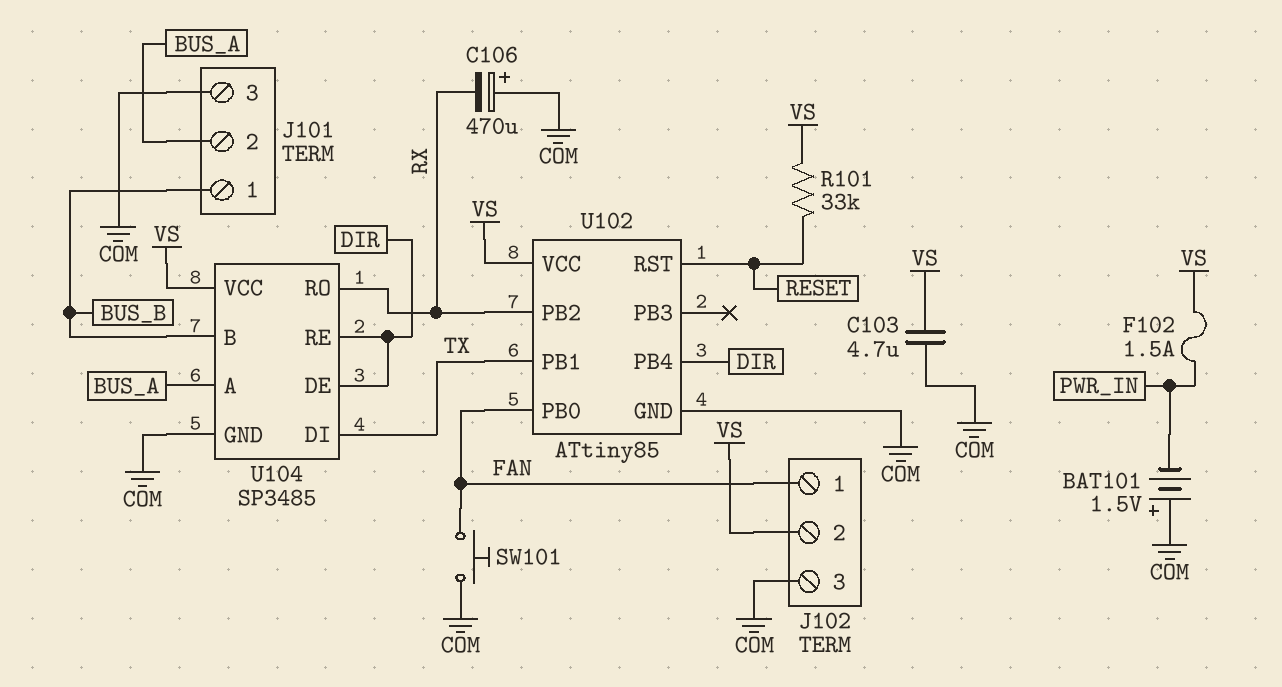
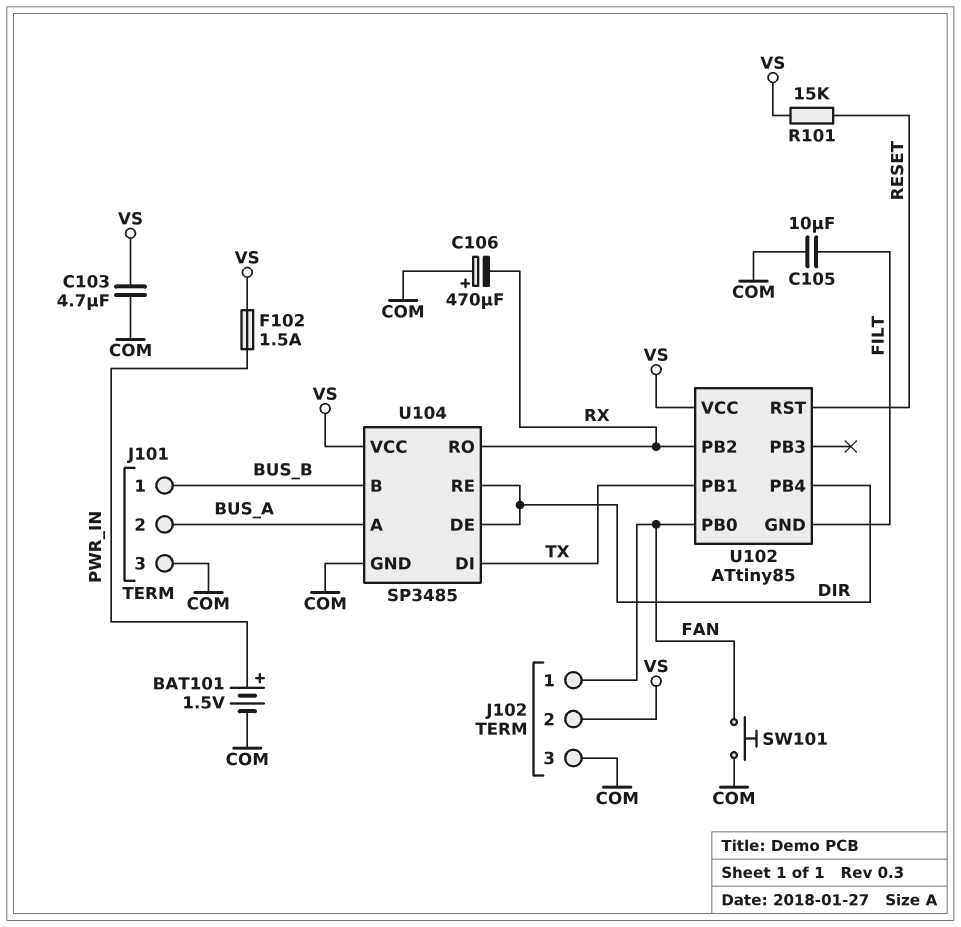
BAT101: 1.5V (plus COM, minus PWR_IN) -> 1.5V (plus PWR_IN, minus COM)
C105: none -> 10uF (COM, FILT)
R101: 33k (RESET, VS) -> 15k (RESET, VS)
U102 pin GND: COM -> FILT

